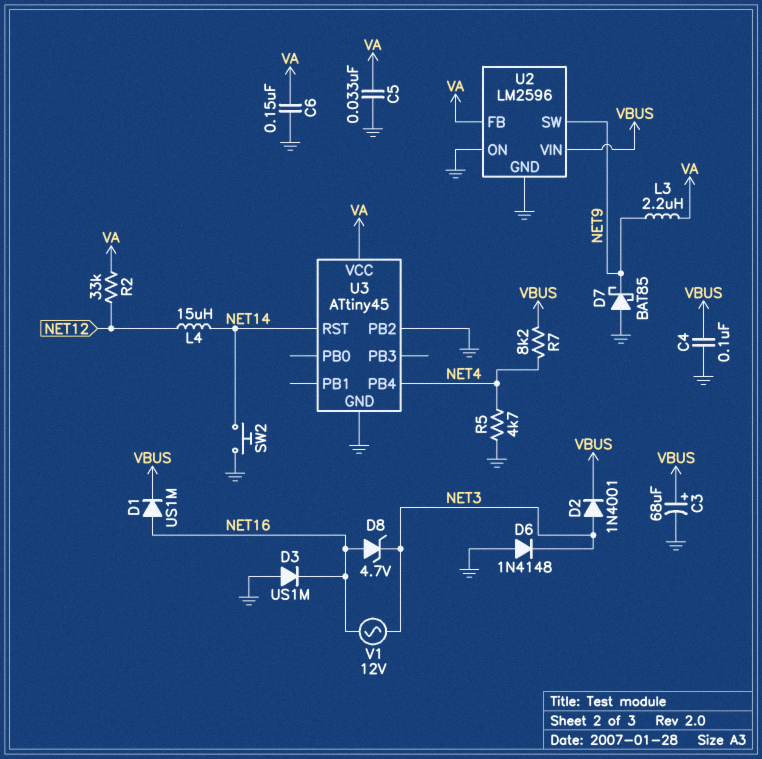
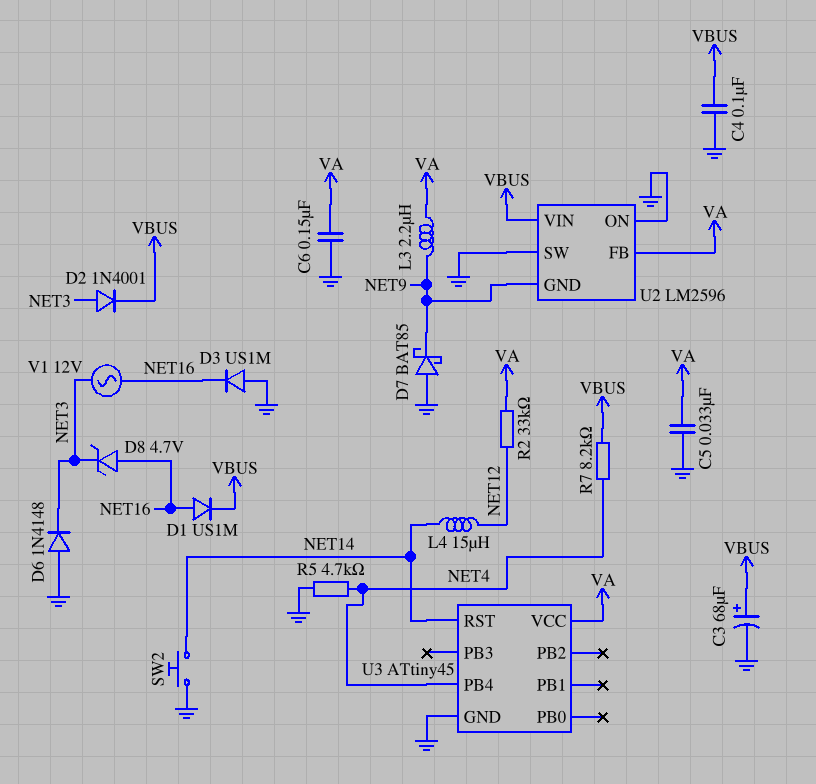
U2 pin GND: GND -> NET9
U2 pin SW: NET9 -> GND
U3 pin PB2: GND -> none

